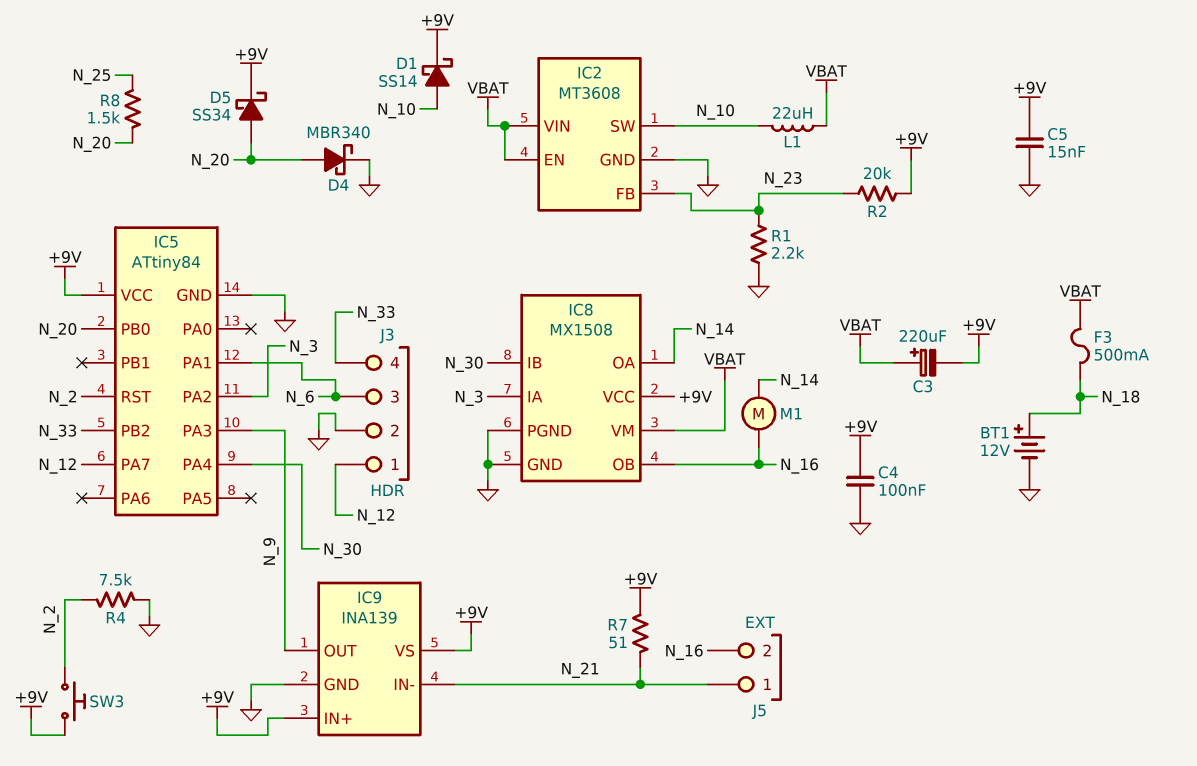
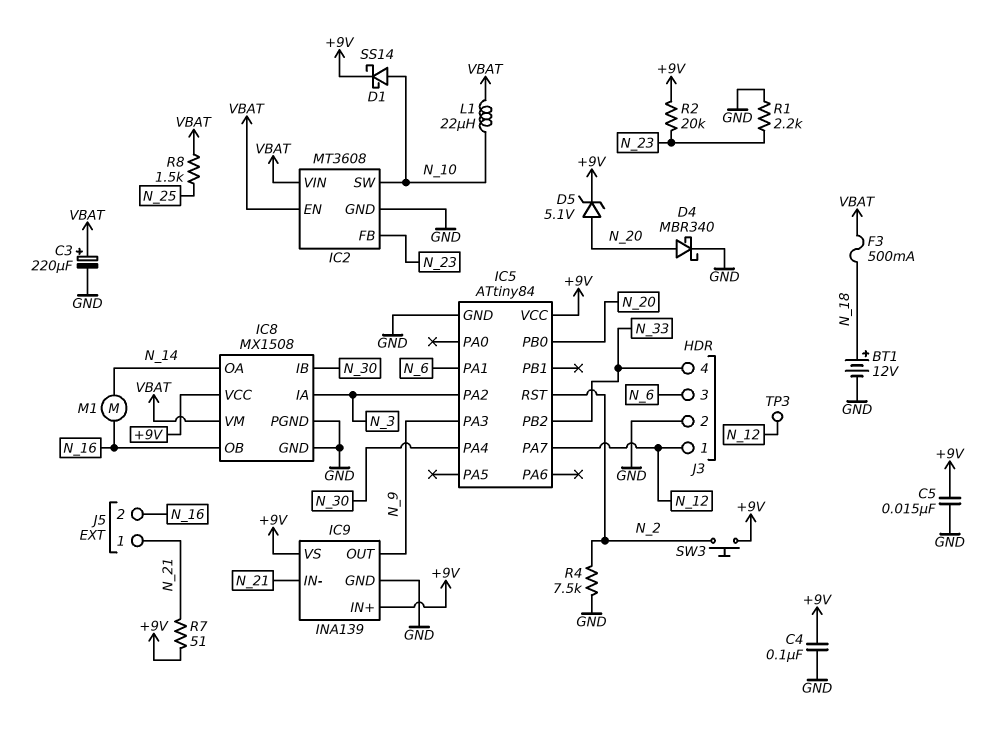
C3: 220uF (plus VBAT, minus +9V) -> 220uF (plus VBAT, minus GND)
D5: schottky SS34 (A N_20, K +9V) -> zener 5.1V (A N_20, K +9V)
R8: 1.5k (N_20, N_25) -> 1.5k (N_25, VBAT)
TP3: none -> test point (N_12)

